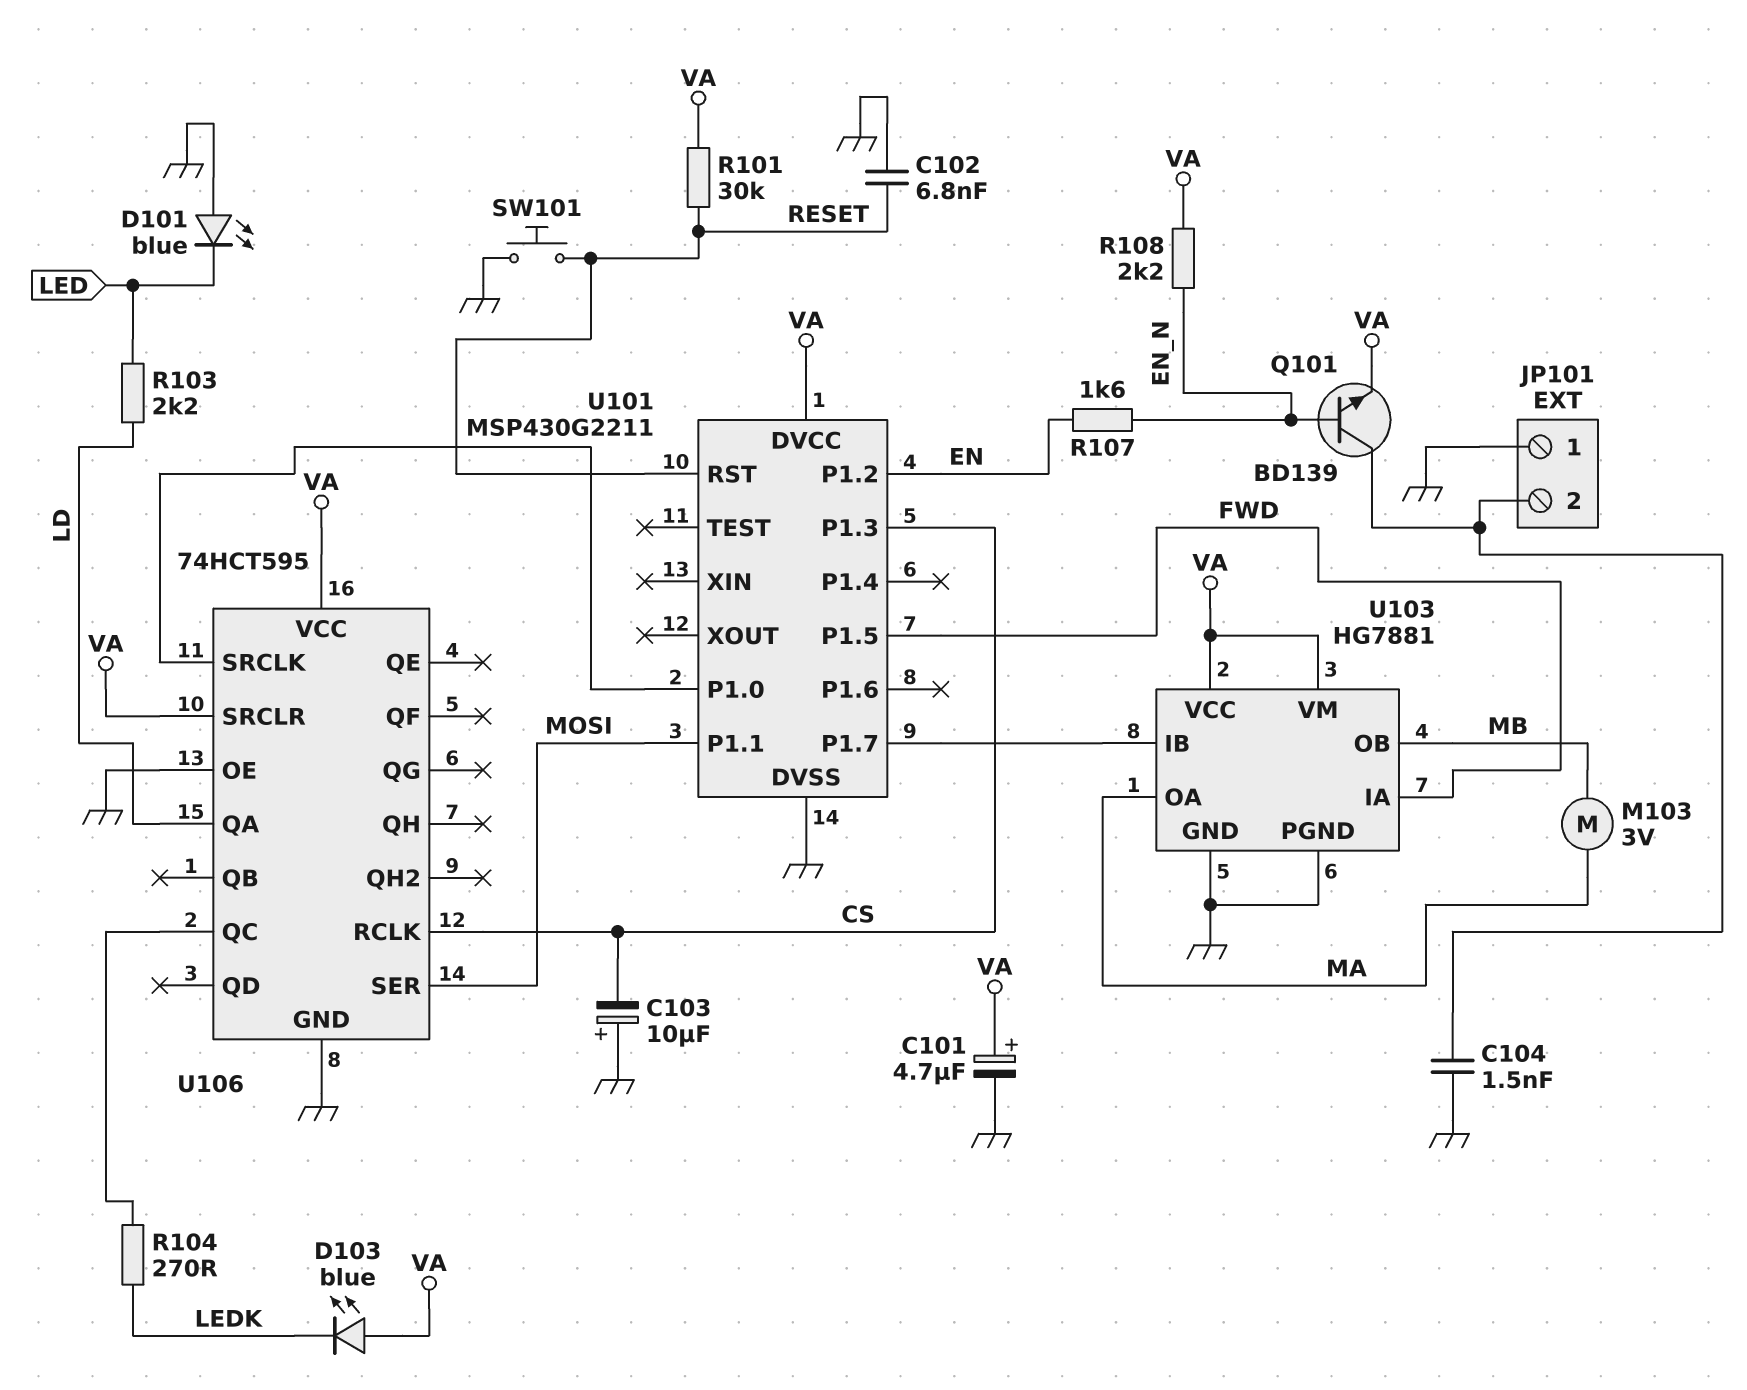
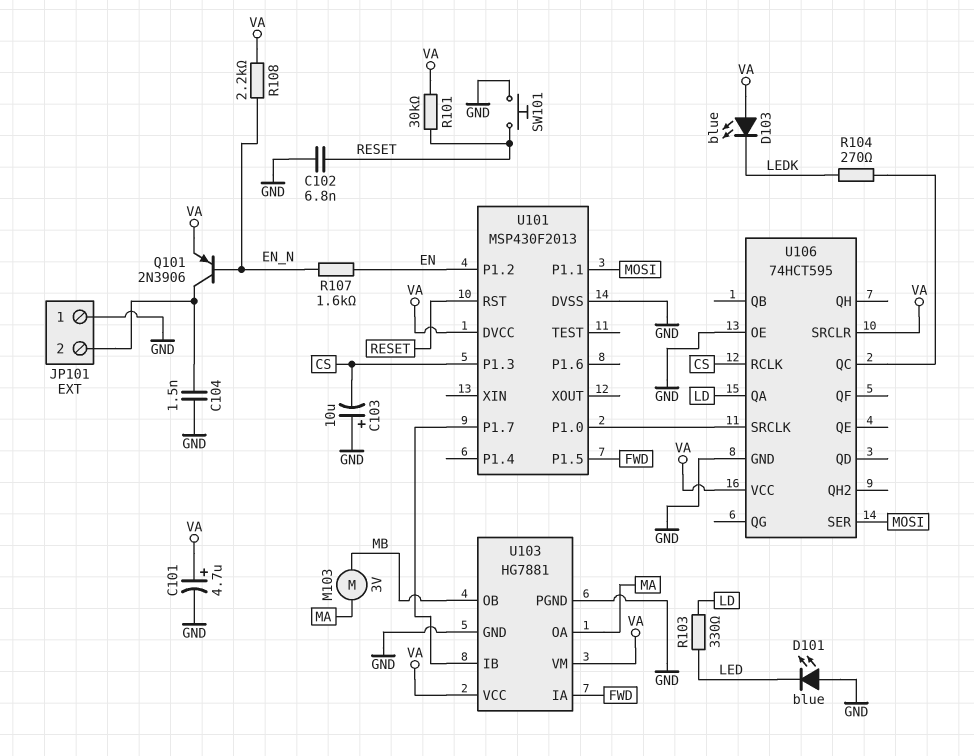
Q101: NPN BD139 (B EN_N, C JP101/2, E VA) -> PNP 2N3906 (B EN_N, C JP101/2, E VA)
R103: 2.2k (LD, LED) -> 330 (LD, LED)
U101: MSP430G2211 -> MSP430F2013

